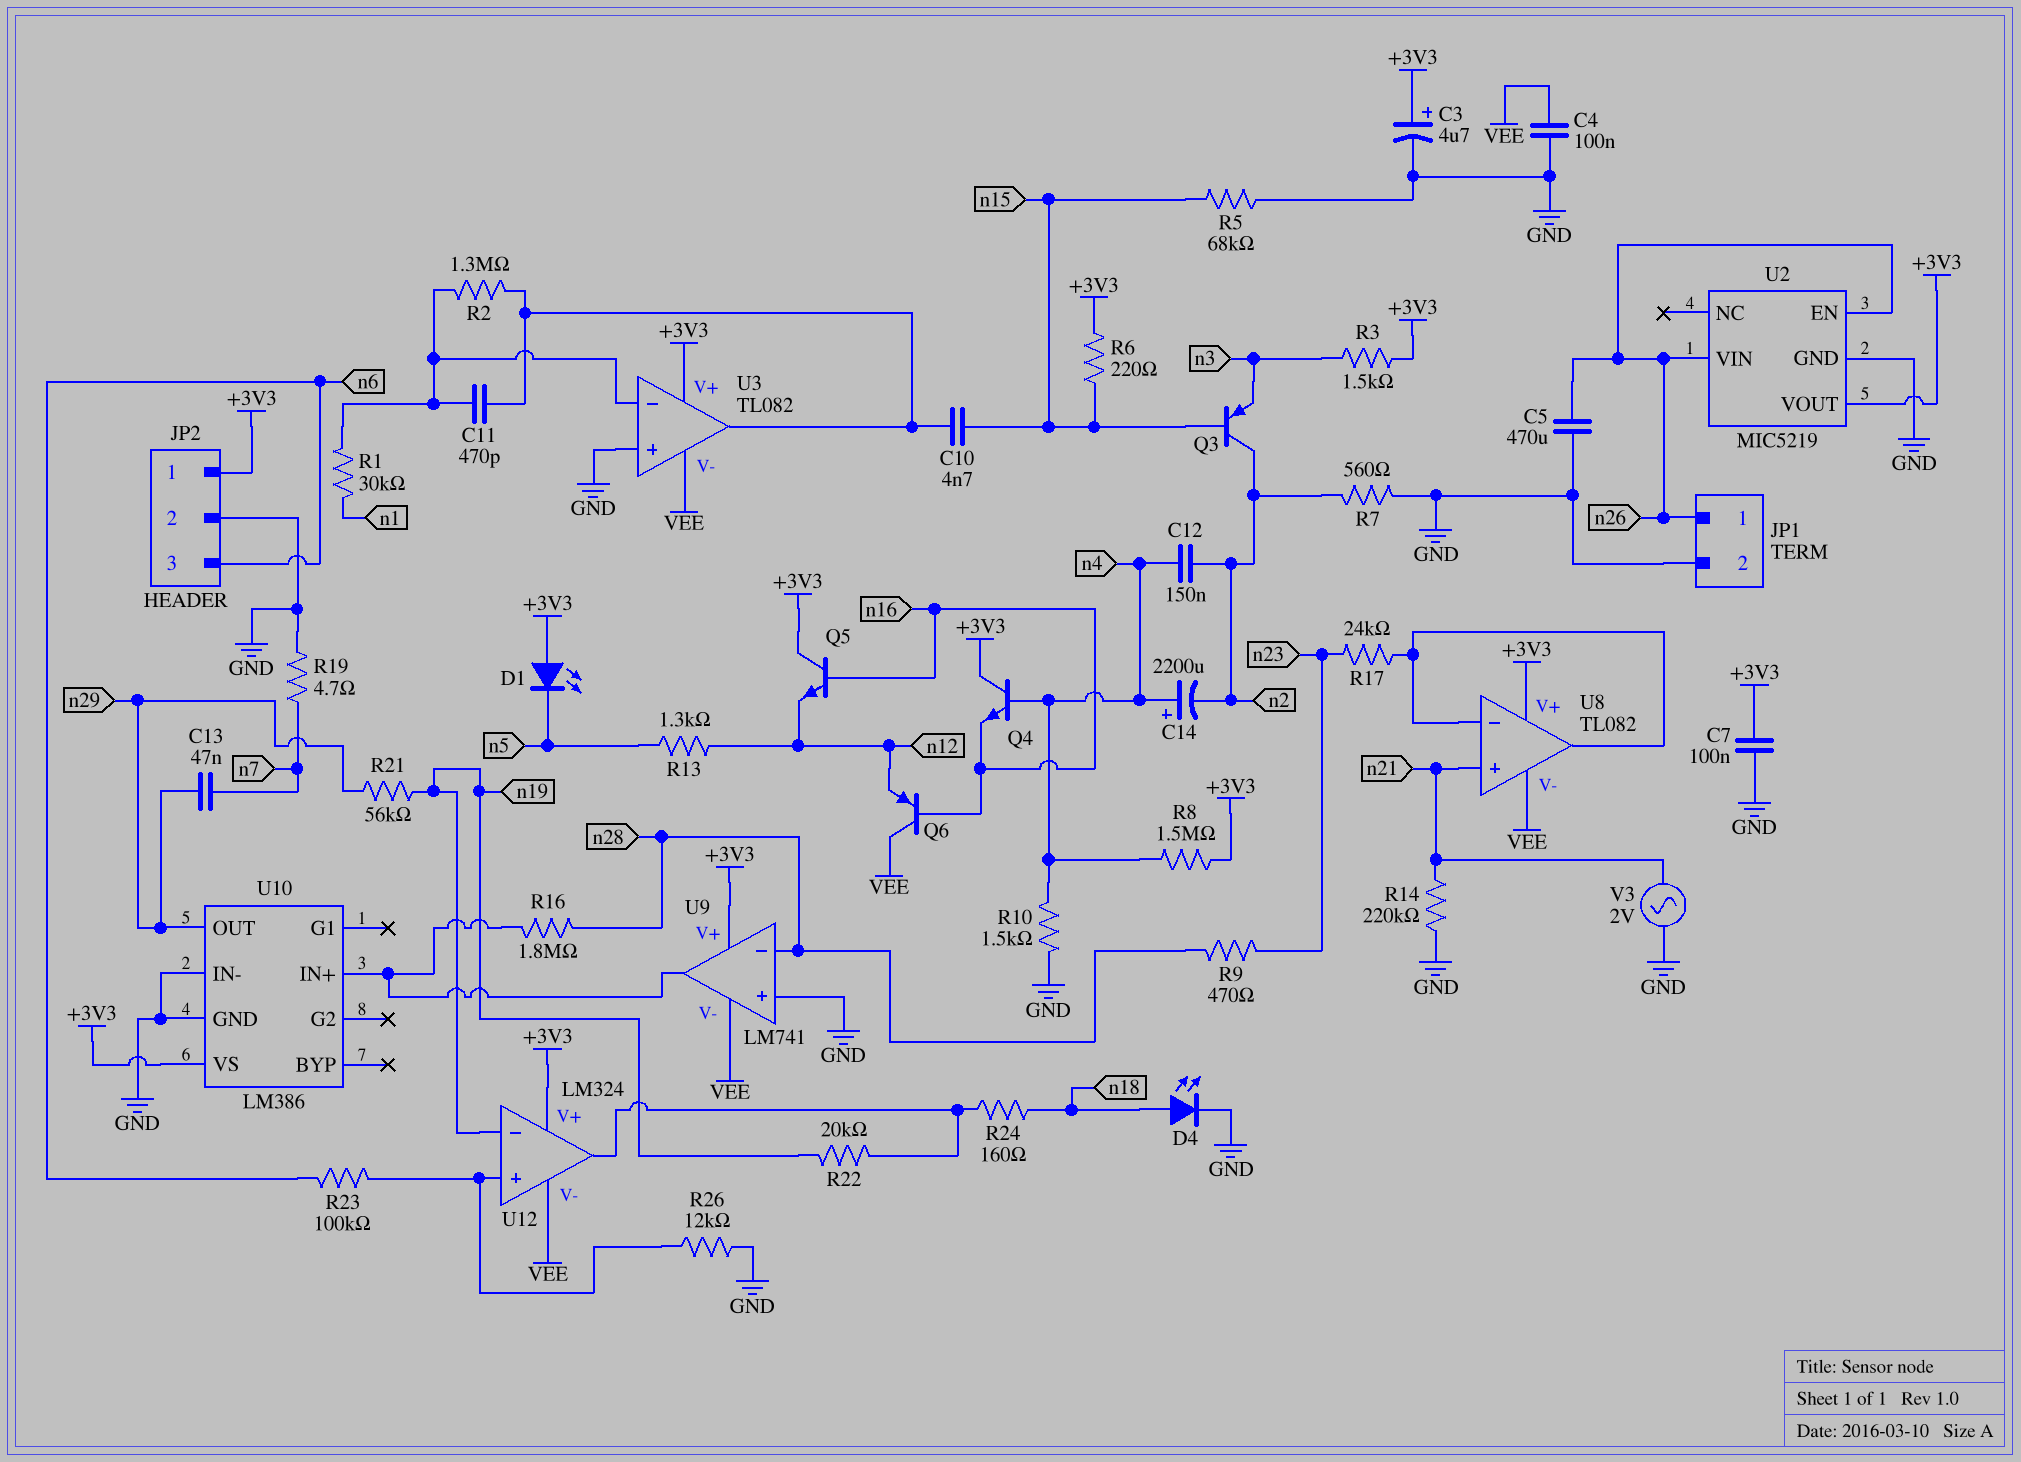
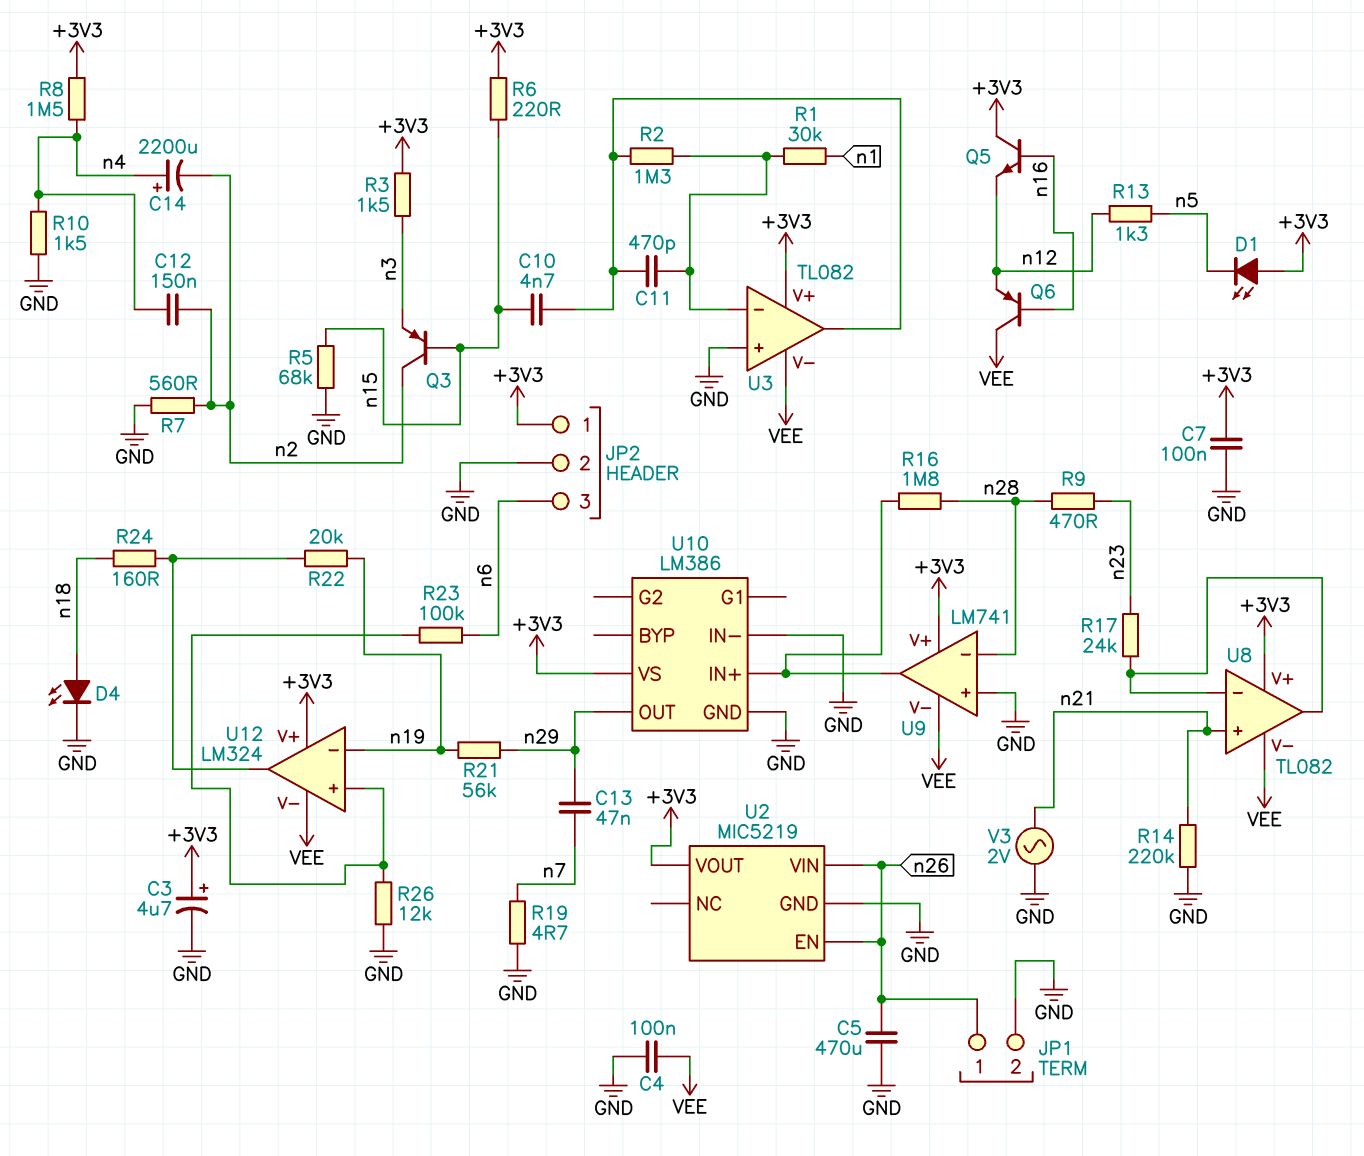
Q4: NPN (B n4, C +3V3, E n16) -> none

